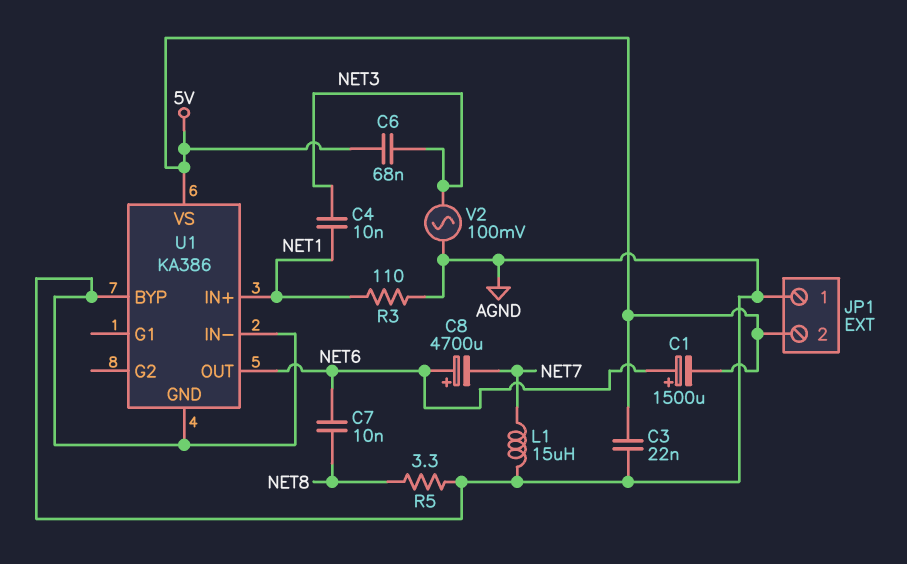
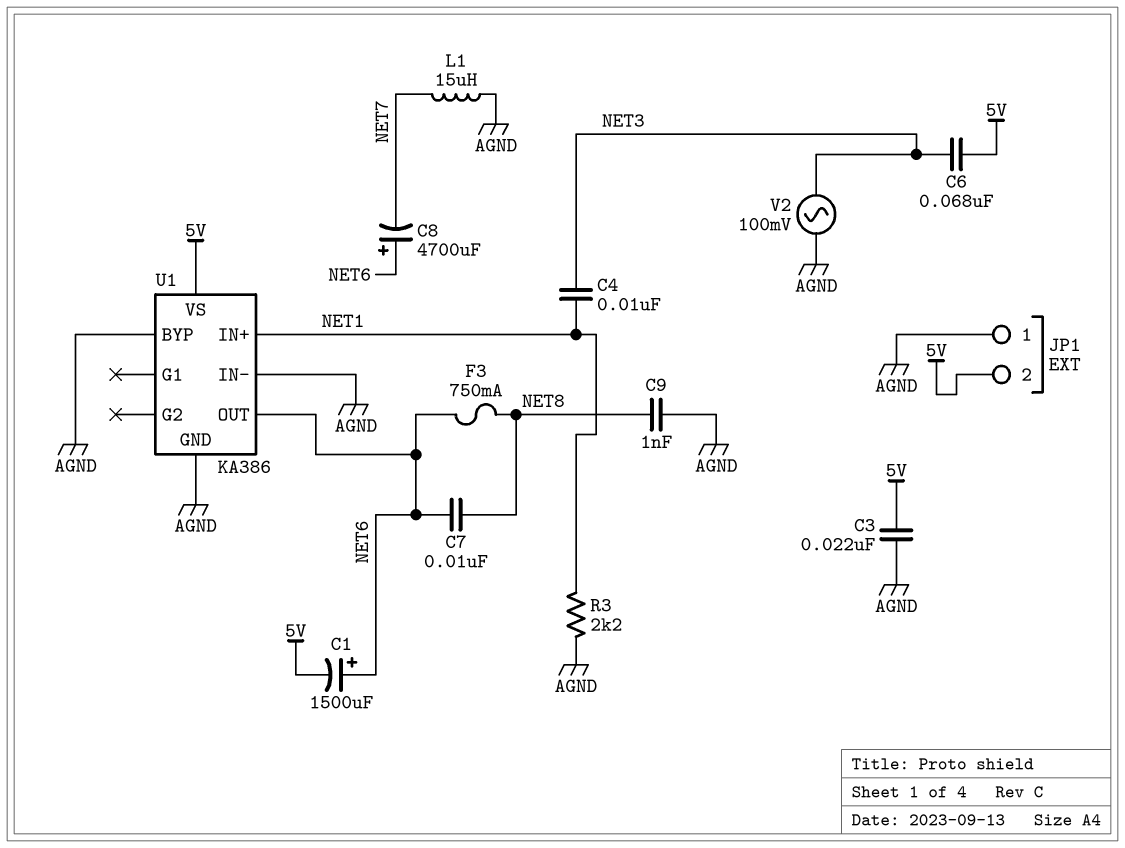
C9: none -> 1nF (AGND, NET8)
F3: none -> 750mA (NET6, NET8)
R3: 110 (AGND, NET1) -> 2.2k (AGND, NET1)
R5: 3.3 (AGND, NET8) -> none

